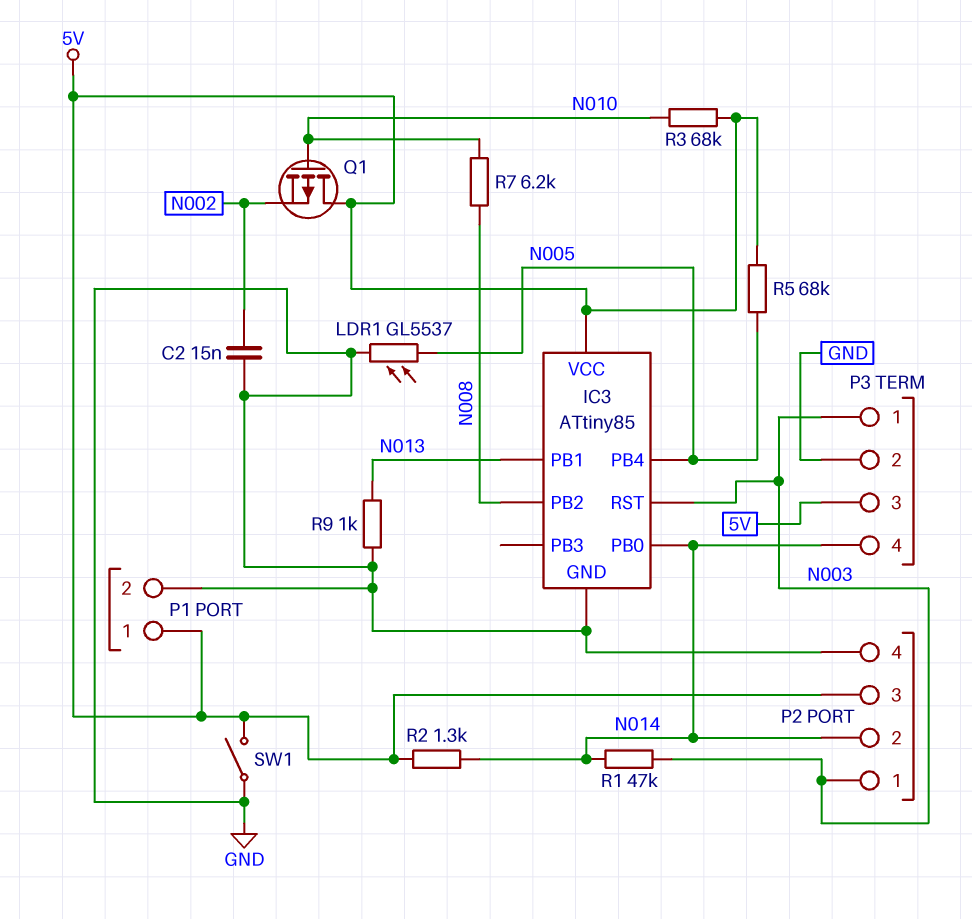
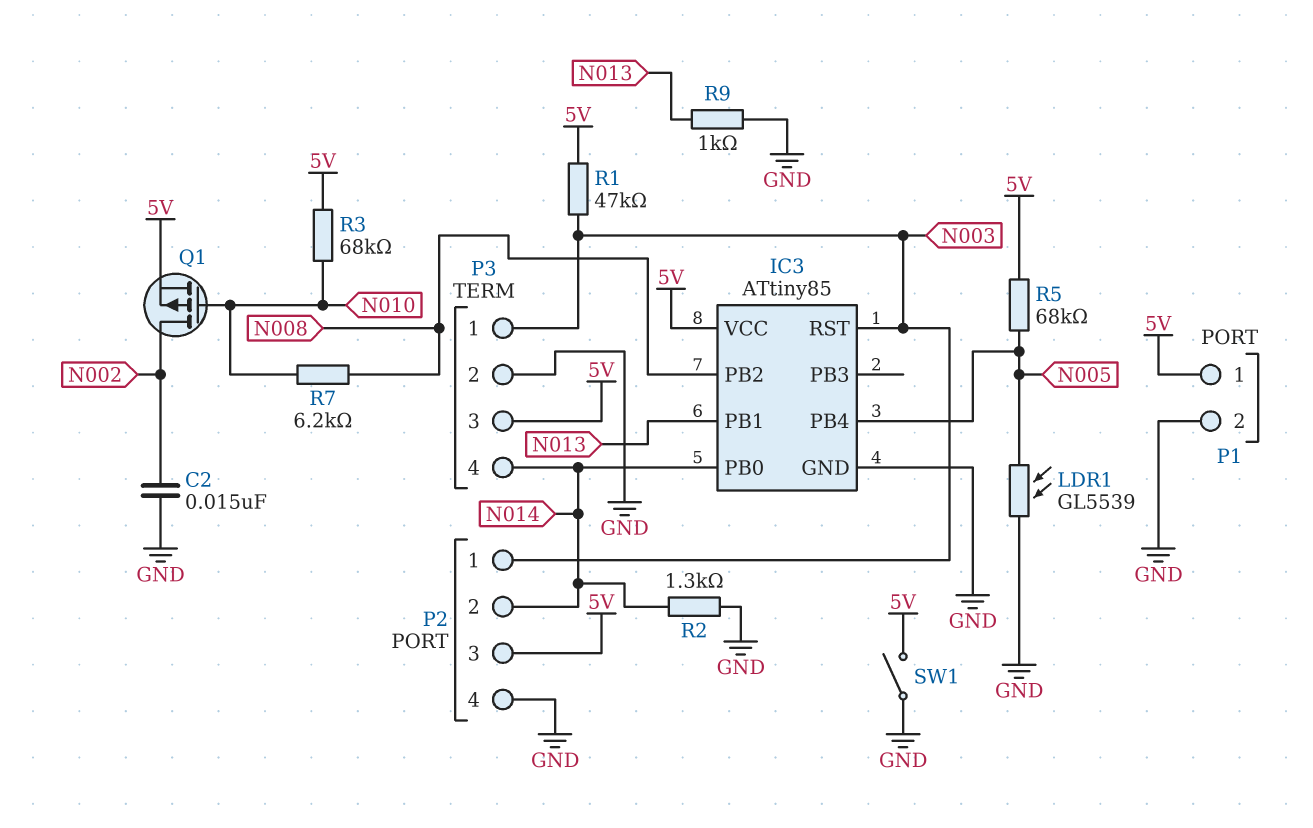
LDR1: GL5537 (GND, N005) -> GL5539 (GND, N005)
Q1: PMOS (G N010, D 5V, S N002) -> PMOS (G N010, D N002, S 5V)
R1: 47k (N003, N014) -> 47k (5V, N003)
R2: 1.3k (5V, N014) -> 1.3k (GND, N014)

